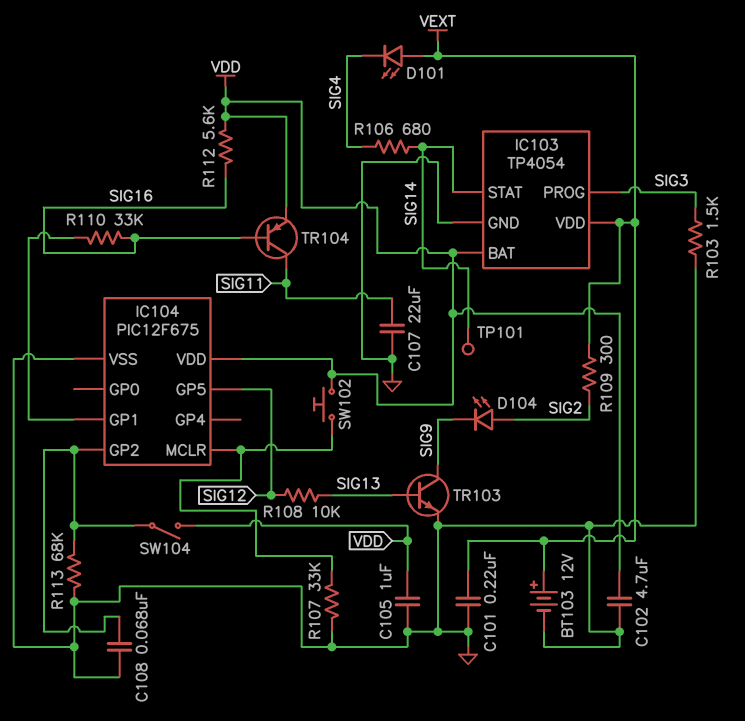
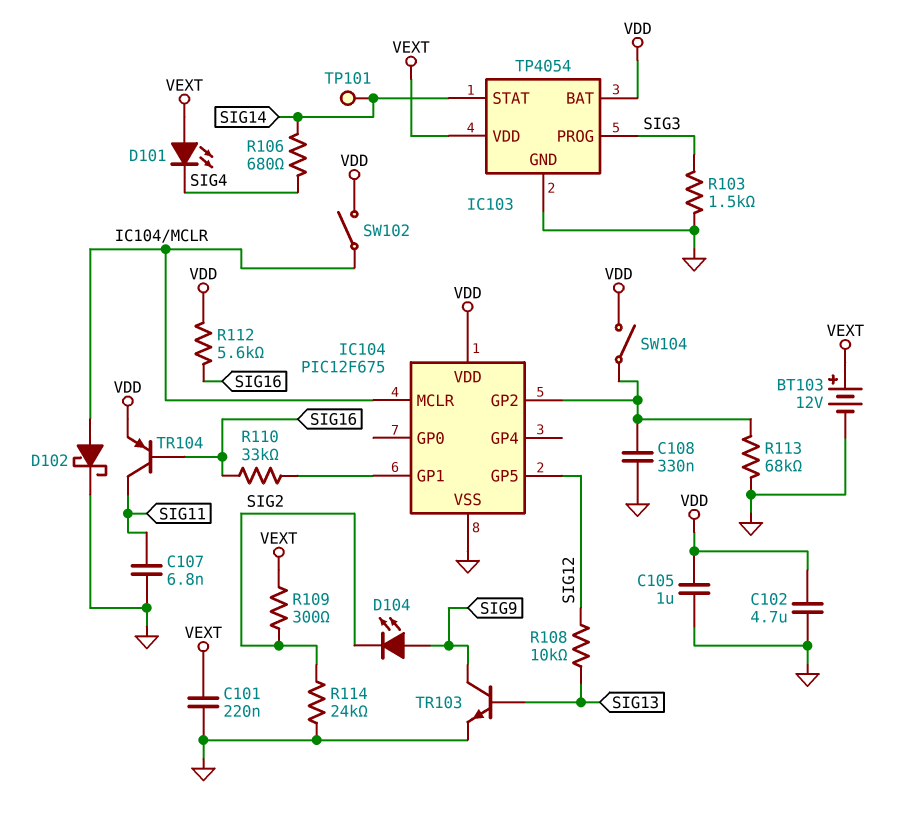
C107: 22uF (GND, SIG11) -> 6.8nF (GND, SIG11)
C108: 68nF (GND, IC104/GP2) -> 330nF (GND, IC104/GP2)
D102: none -> schottky (A IC104/MCLR, K GND)
D104: LED (A SIG2, K SIG9) -> LED (A SIG9, K SIG2)
R107: 33k (GND, IC104/MCLR) -> none
R114: none -> 24k (GND, SIG2)
SW102: button (IC104/MCLR, VDD) -> switch (IC104/MCLR, VDD)

